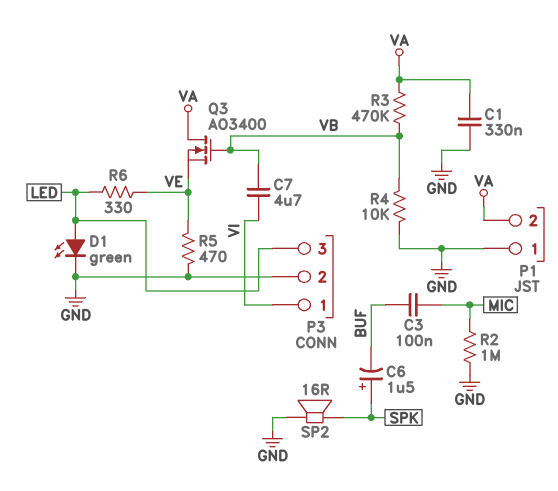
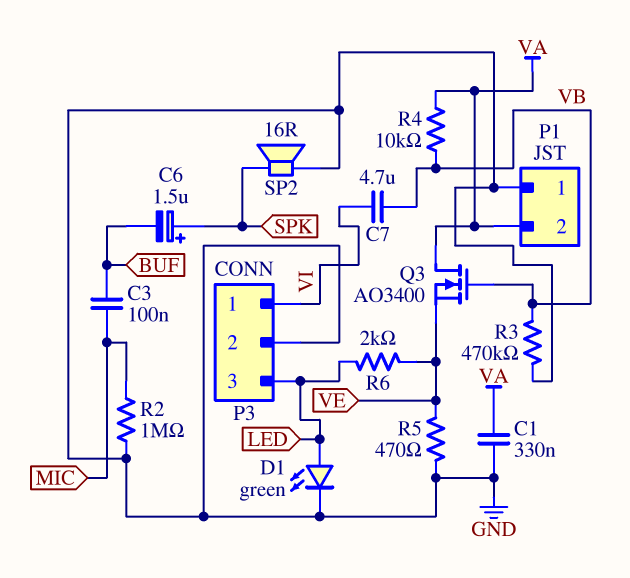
R3: 470k (VA, VB) -> 470k (GND, VB)
R4: 10k (GND, VB) -> 10k (VA, VB)
R6: 330 (LED, VE) -> 2k (LED, VE)

